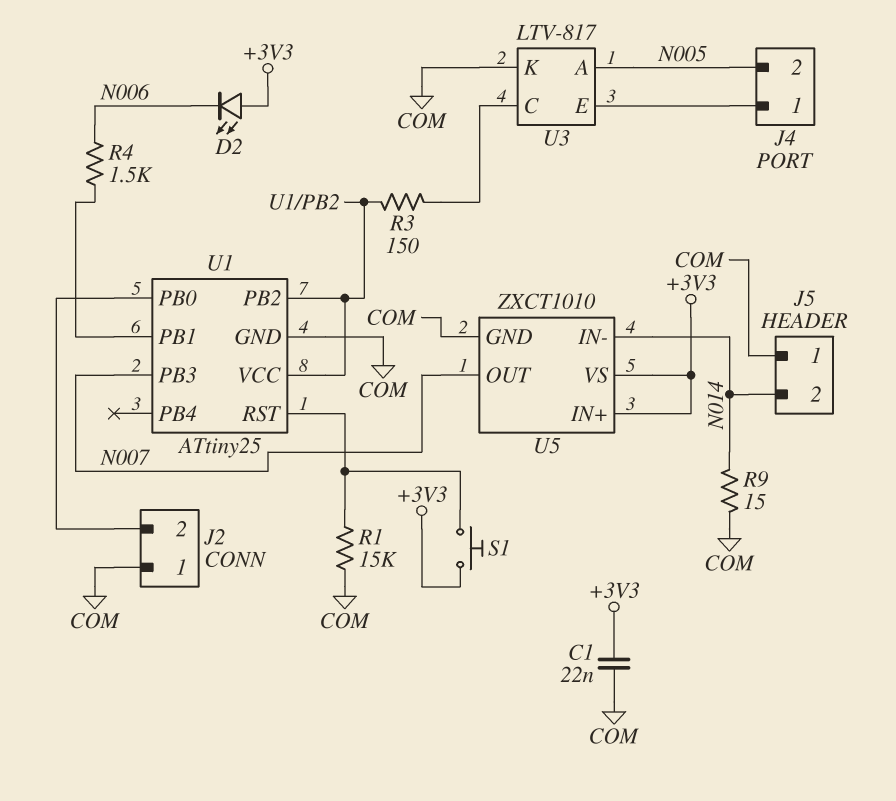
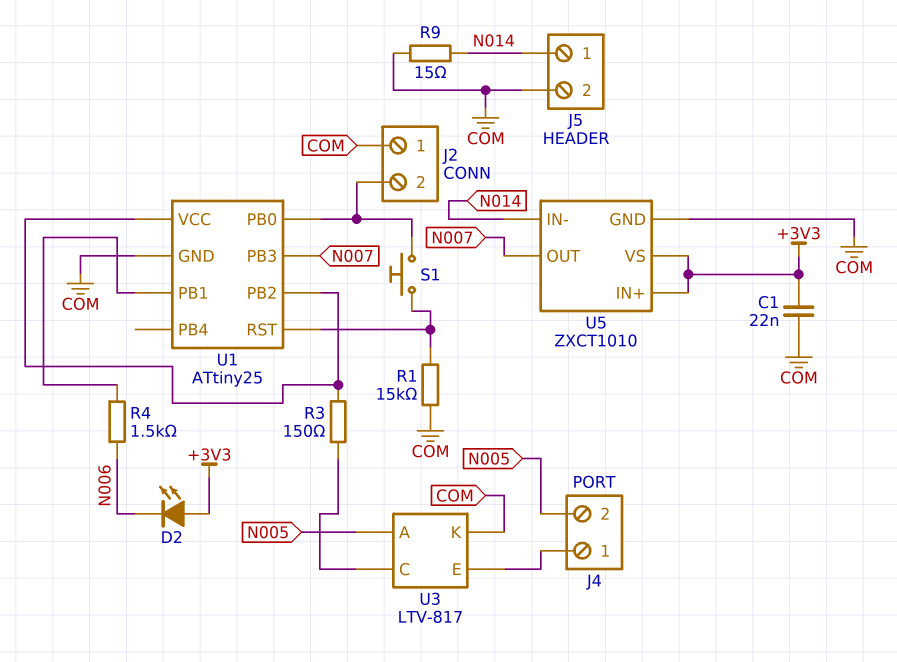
J5 pin 1: COM -> N014
J5 pin 2: N014 -> COM
S1: button (+3V3, U1/RST) -> button (J2/2, U1/RST)

